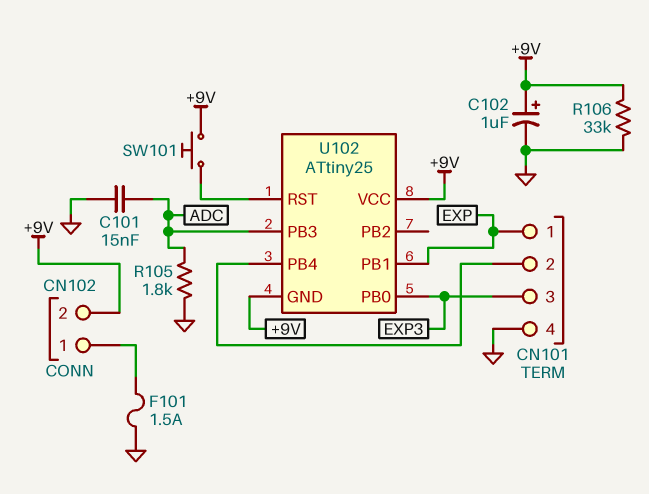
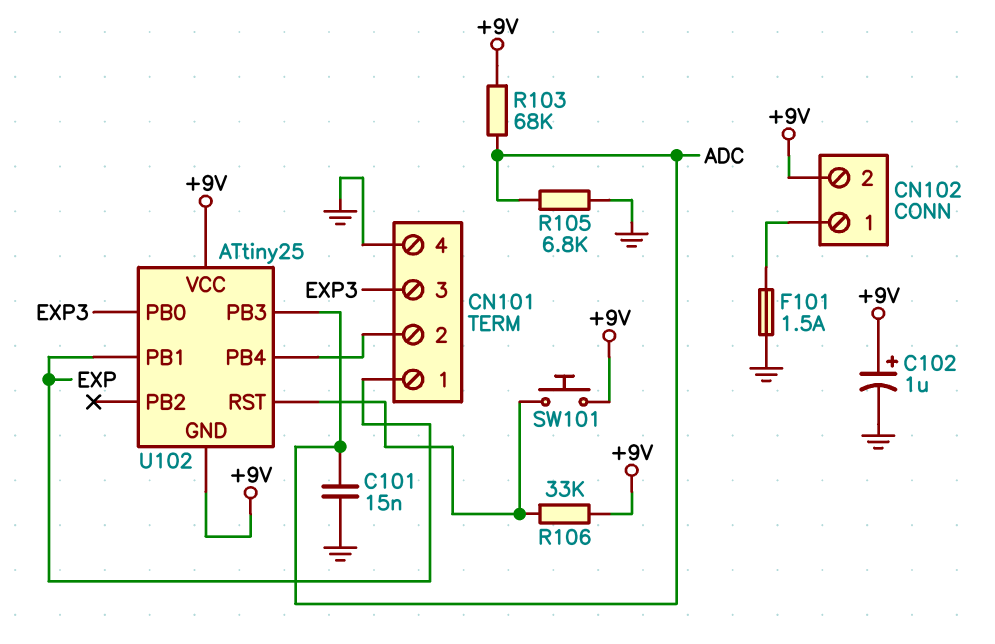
R103: none -> 68k (+9V, ADC)
R105: 1.8k (ADC, GND) -> 6.8k (ADC, GND)
R106: 33k (+9V, GND) -> 33k (+9V, U102/RST)

